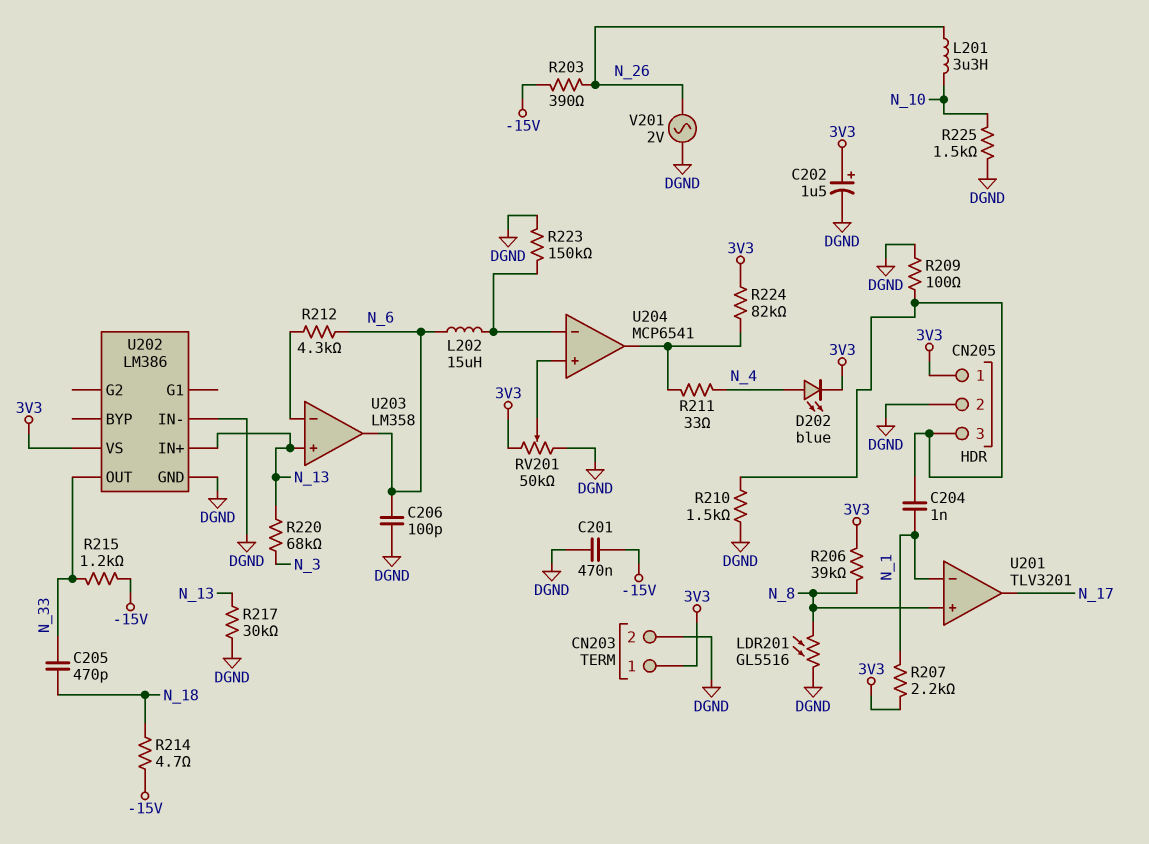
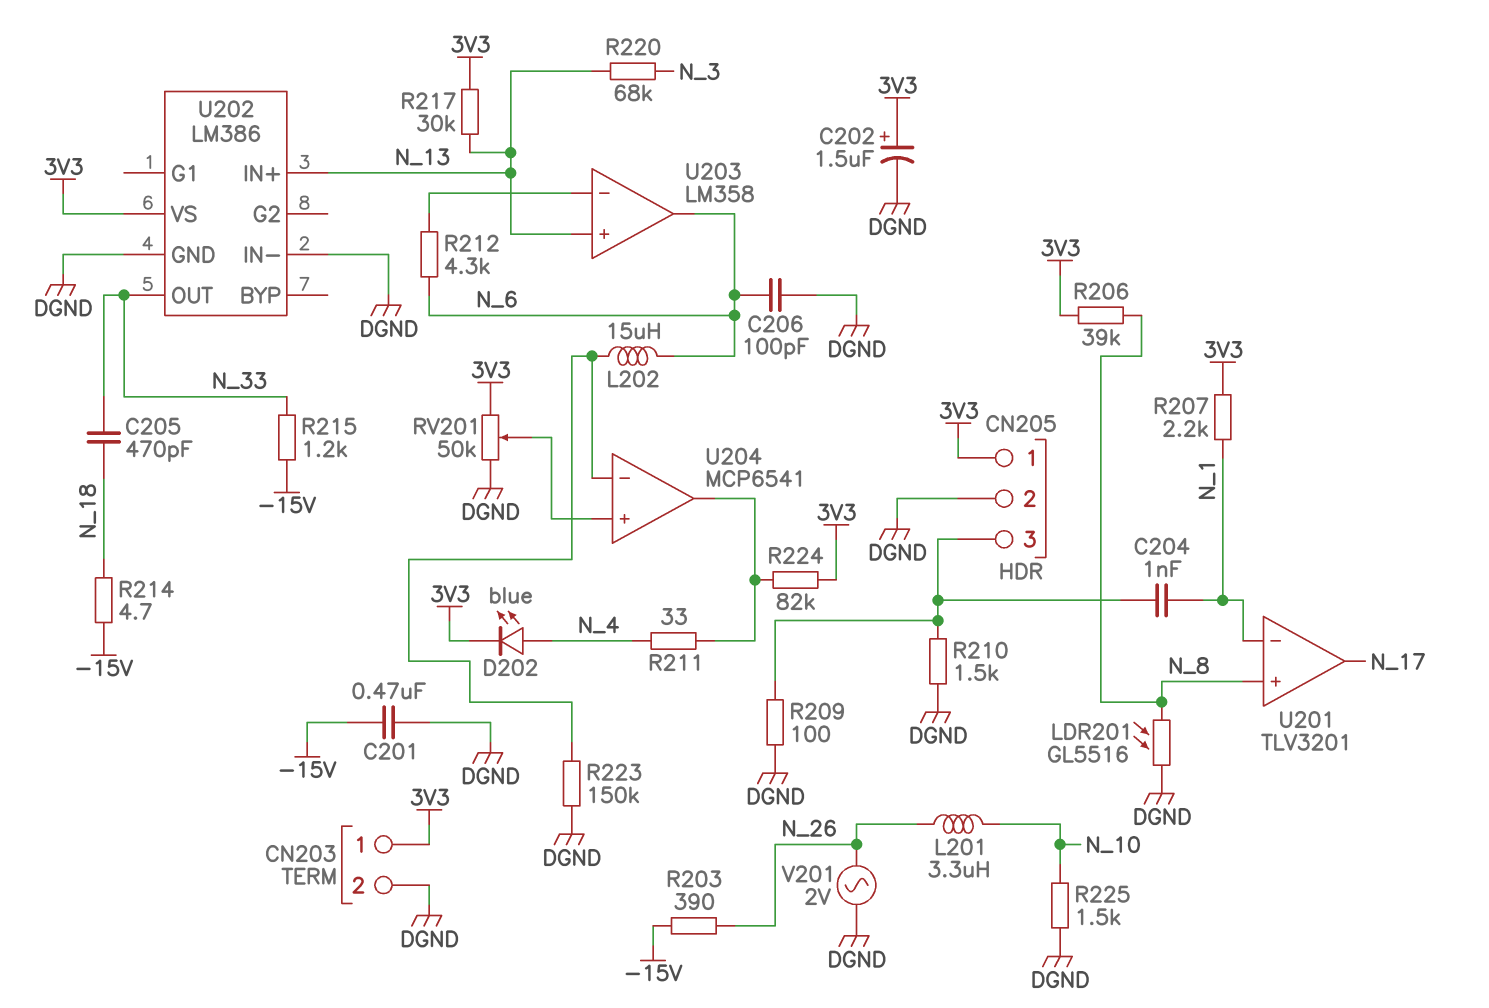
R217: 30k (DGND, N_13) -> 30k (3V3, N_13)

